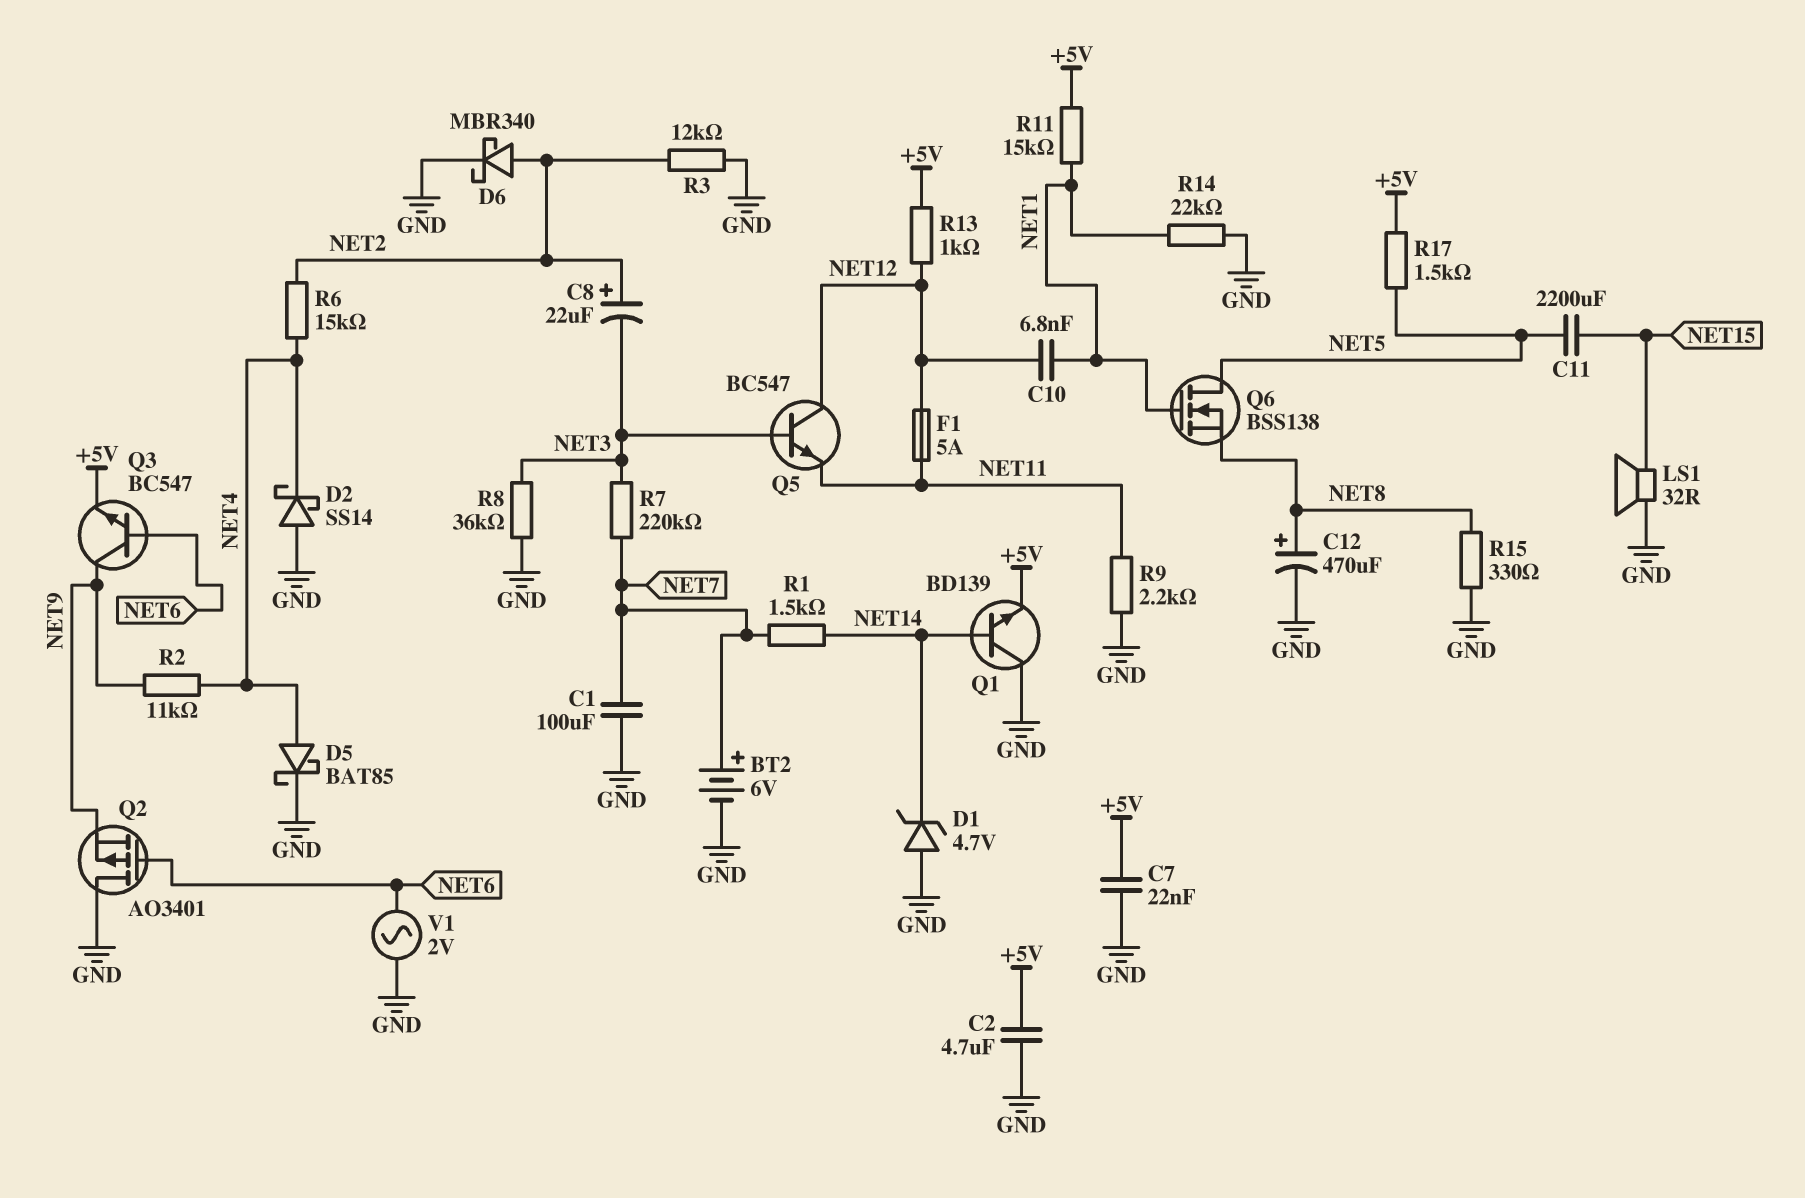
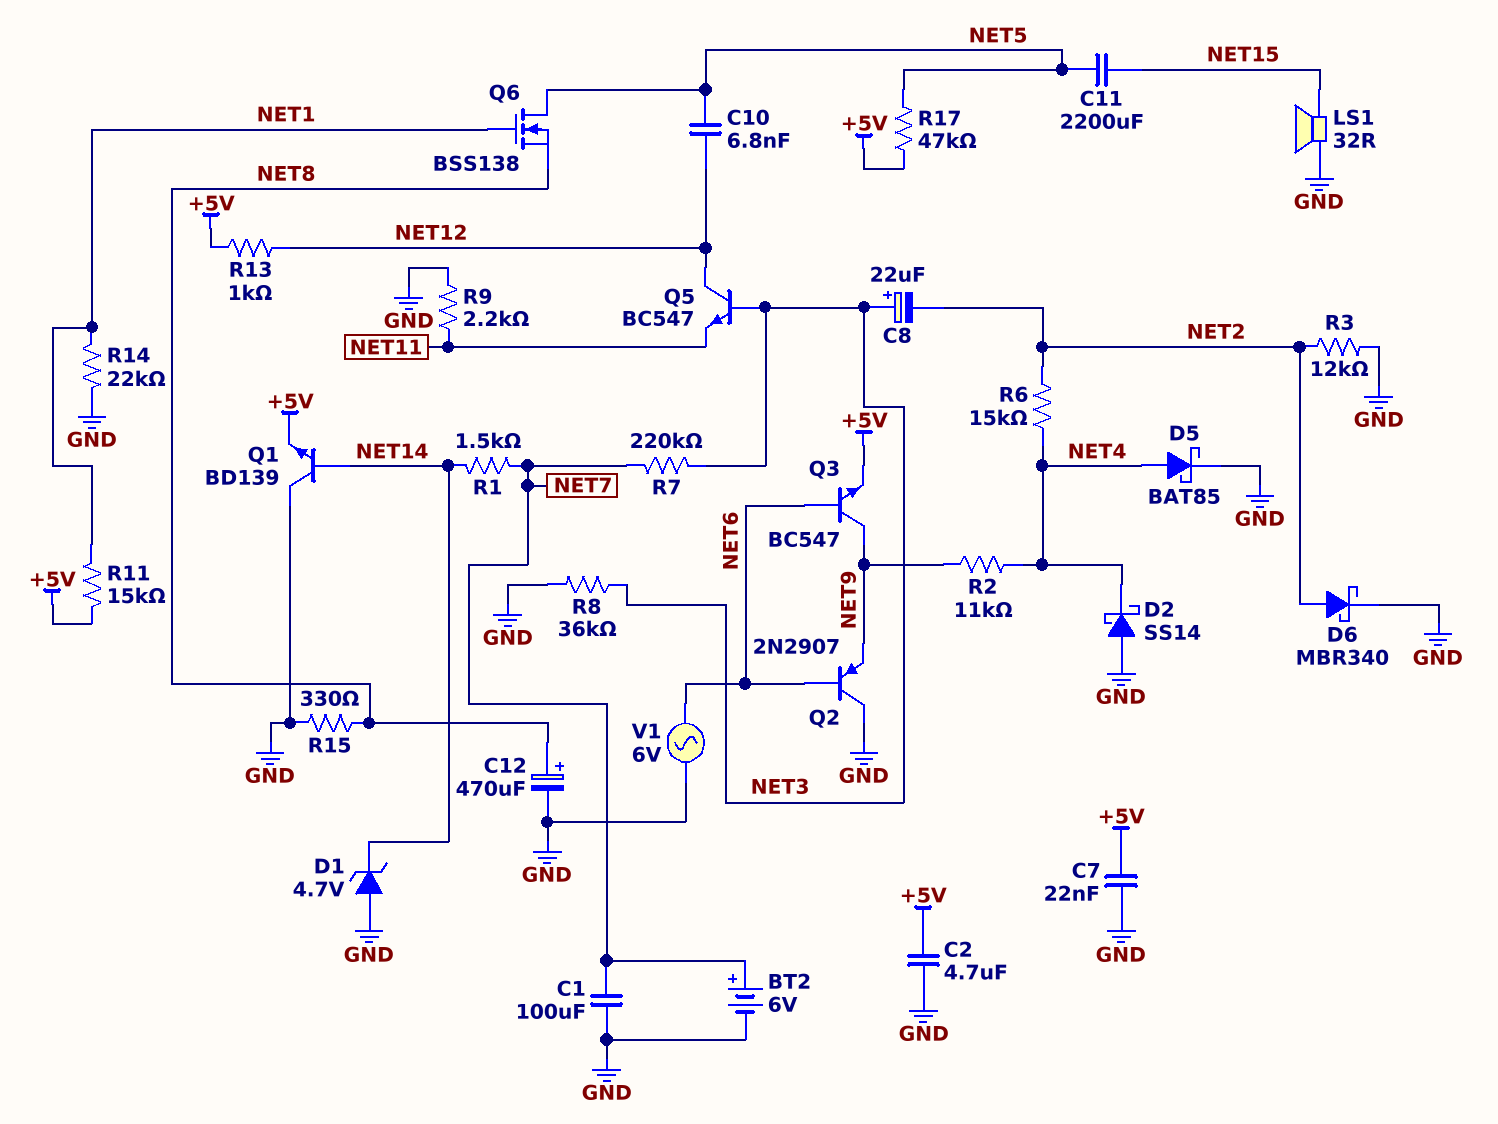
C8: 22uF (plus NET2, minus NET3) -> 22uF (plus NET3, minus NET2)
C10: 6.8nF (NET1, NET12) -> 6.8nF (NET5, NET12)
F1: 5A (NET11, NET12) -> none
Q2: PMOS AO3401 (G NET6, D GND, S NET9) -> PNP 2N2907 (B NET6, C GND, E NET9)
R17: 1.5k (+5V, NET5) -> 47k (+5V, NET5)
V1: AC 2V (GND, NET6) -> AC 6V (GND, NET6)

